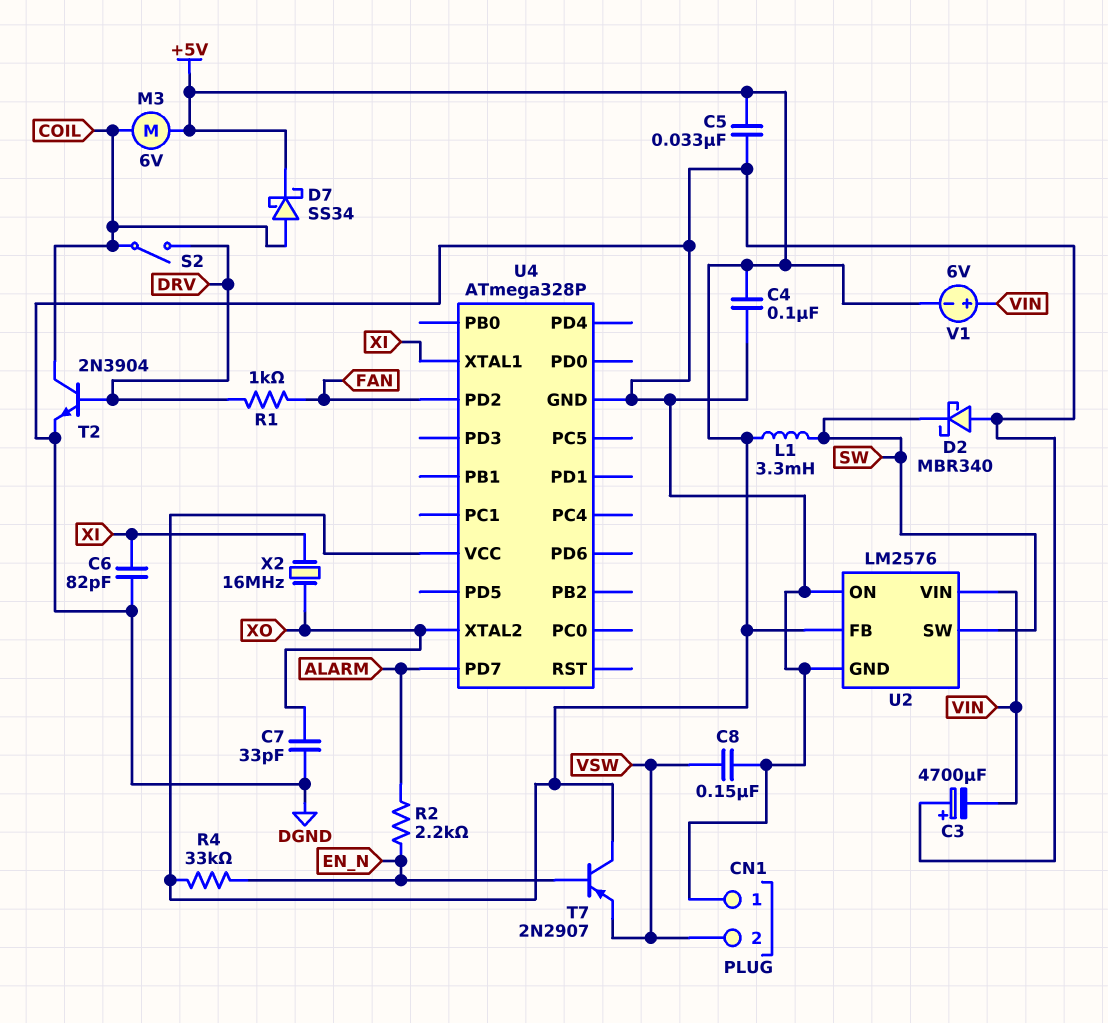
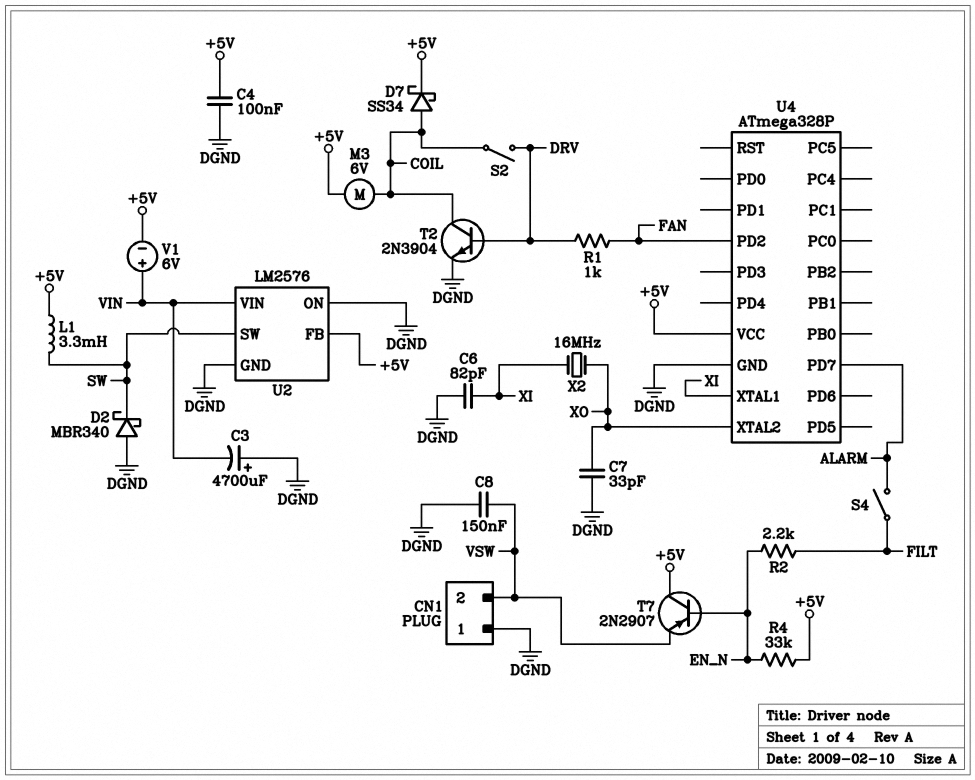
C5: 33nF (+5V, DGND) -> none
R2: 2.2k (ALARM, EN_N) -> 2.2k (EN_N, FILT)
S4: none -> switch (ALARM, FILT)

